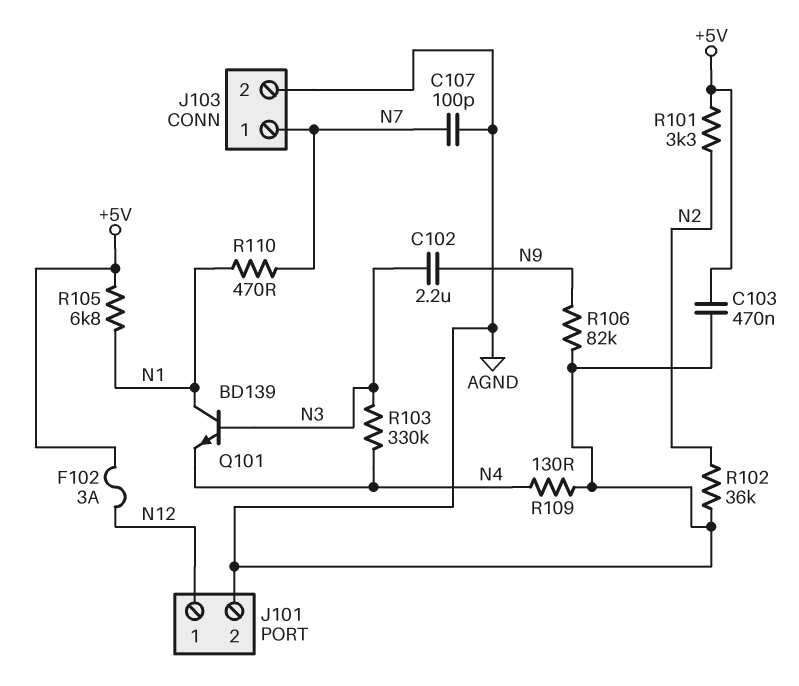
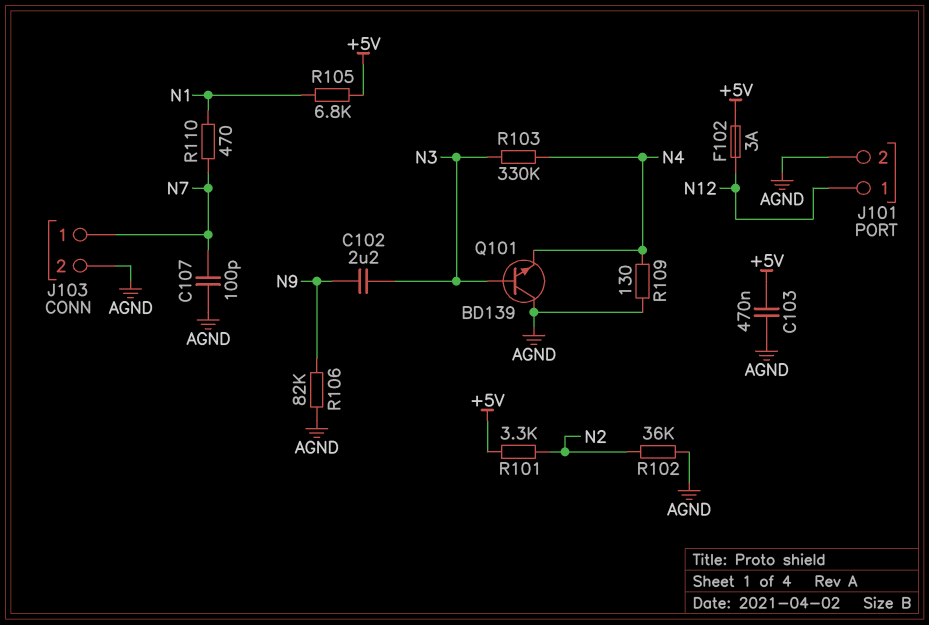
Q101: NPN BD139 (B N3, C N1, E N4) -> NPN BD139 (B N3, C AGND, E N4)

